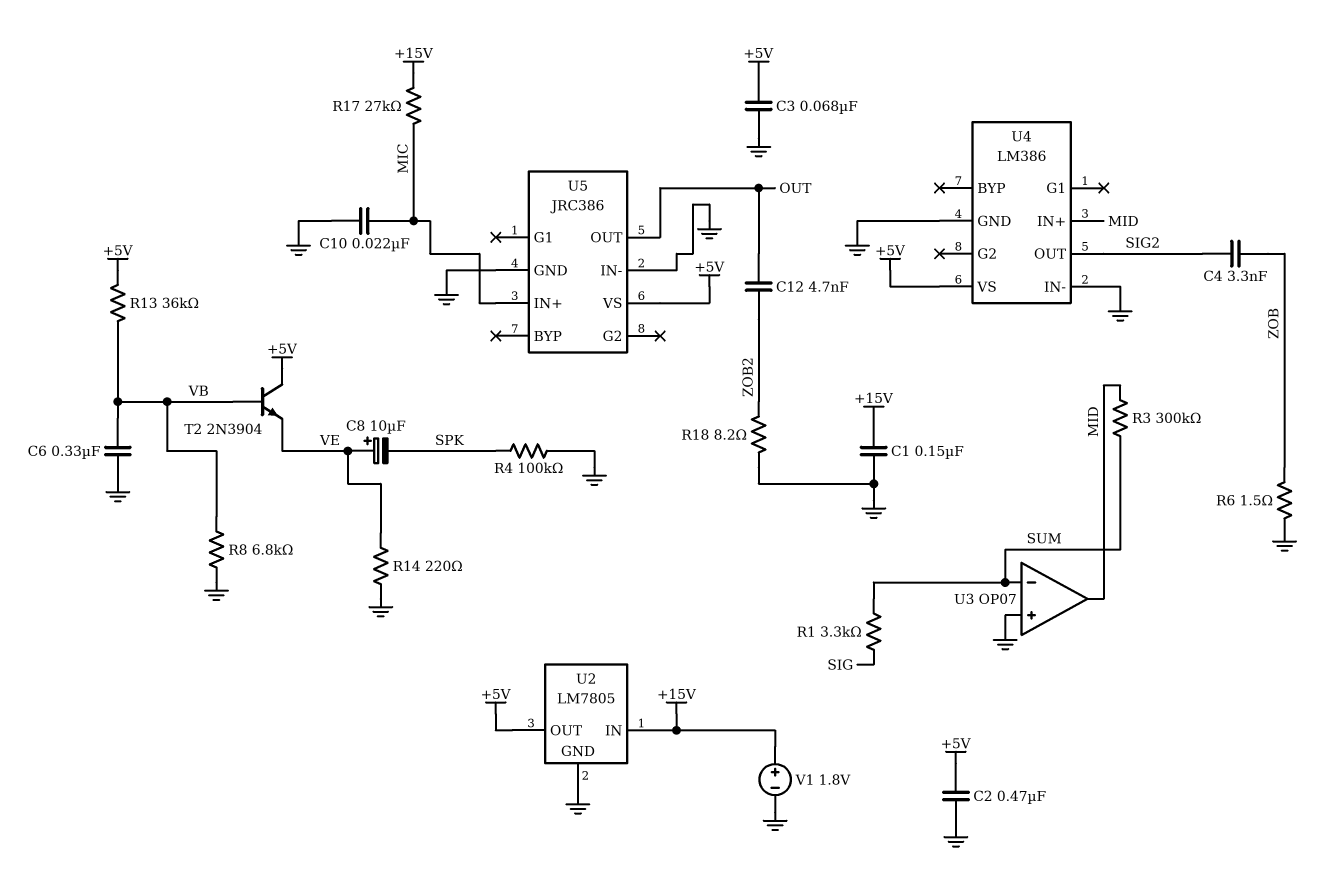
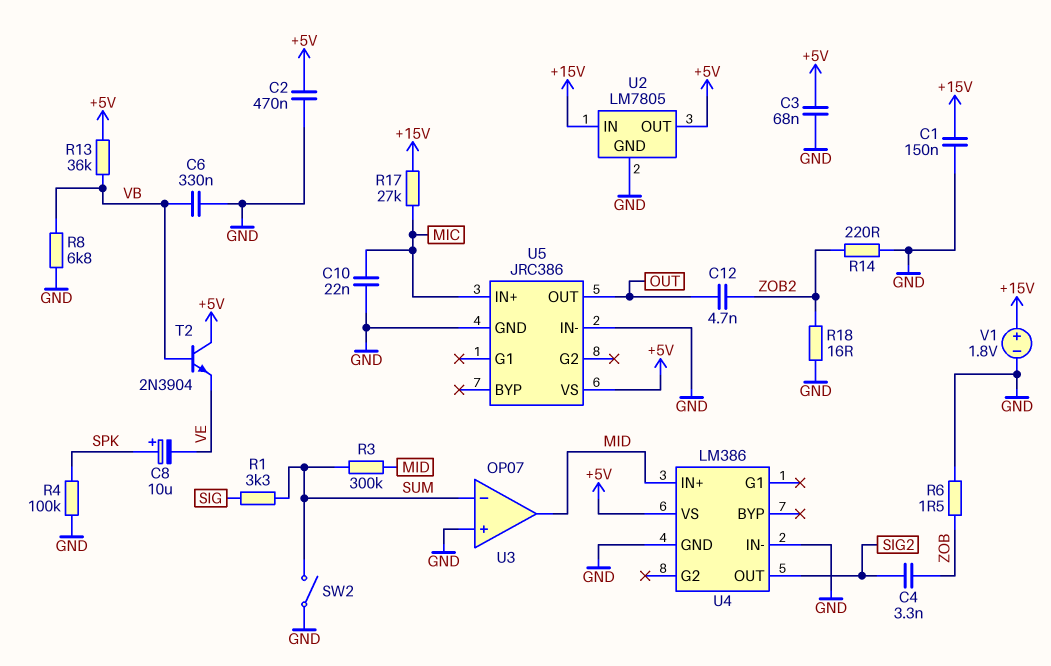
C8: 10uF (plus VE, minus SPK) -> 10uF (plus SPK, minus VE)
R14: 220 (GND, VE) -> 220 (GND, ZOB2)
R18: 8.2 (GND, ZOB2) -> 16 (GND, ZOB2)
SW2: none -> switch (GND, SUM)

